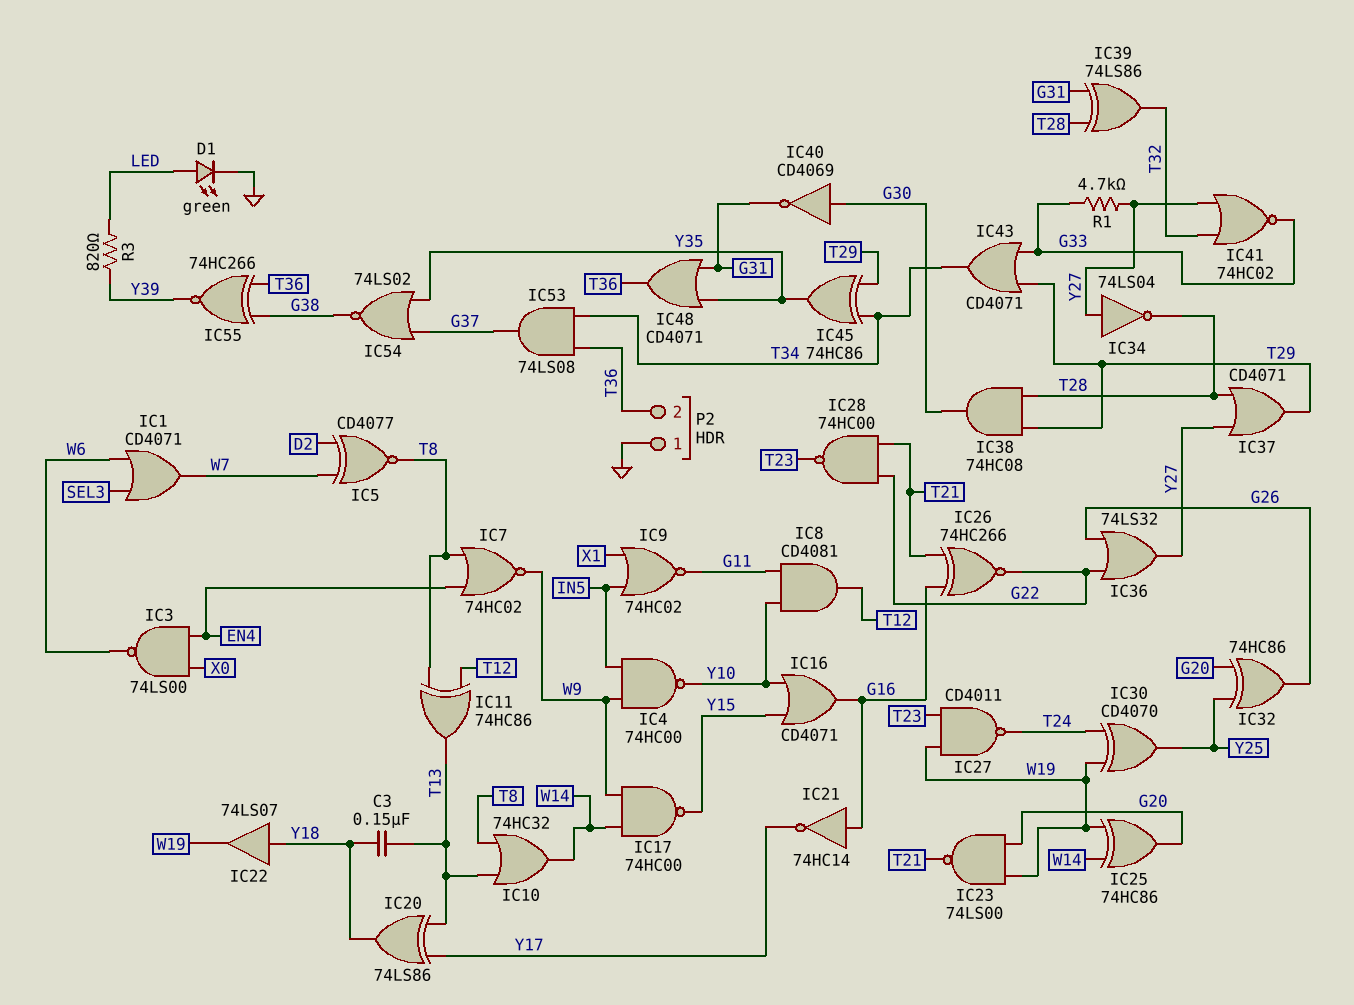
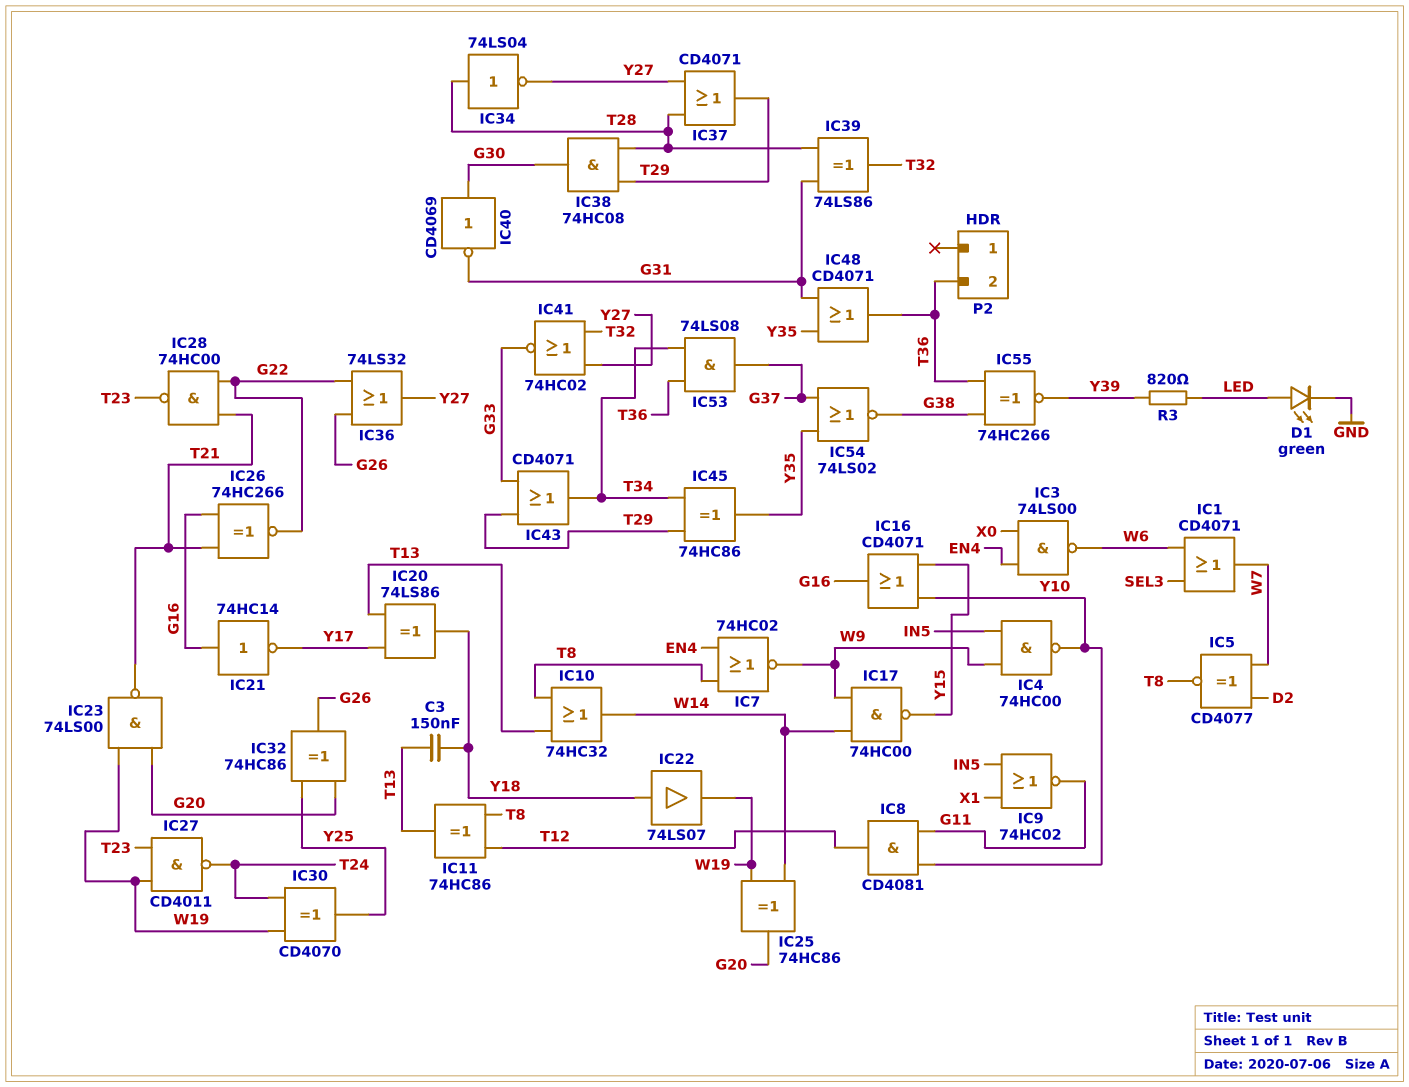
IC34: NOT 74LS04 (in Y27, out T28) -> NOT 74LS04 (in T28, out Y27)
P2 pin 1: GND -> none
R1: 4.7k (G33, Y27) -> none

